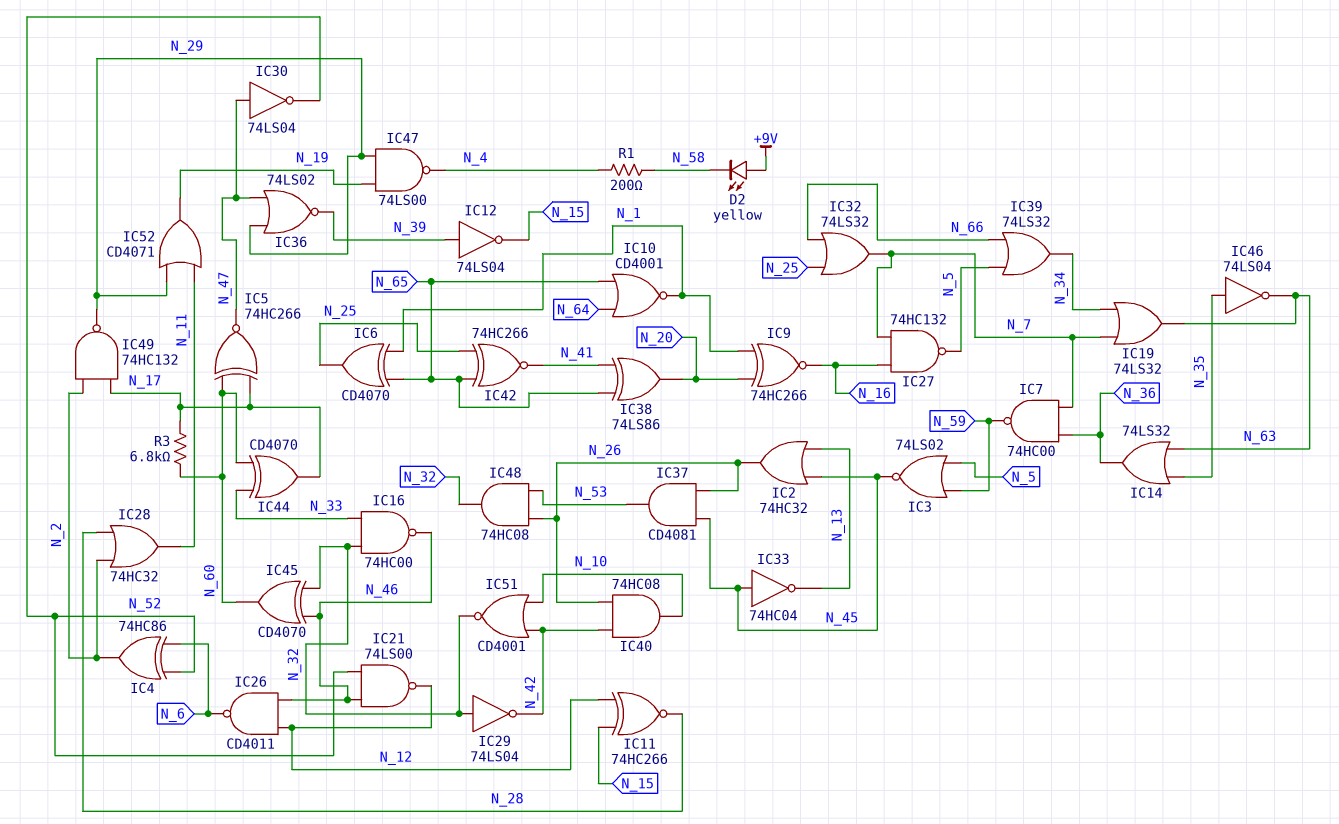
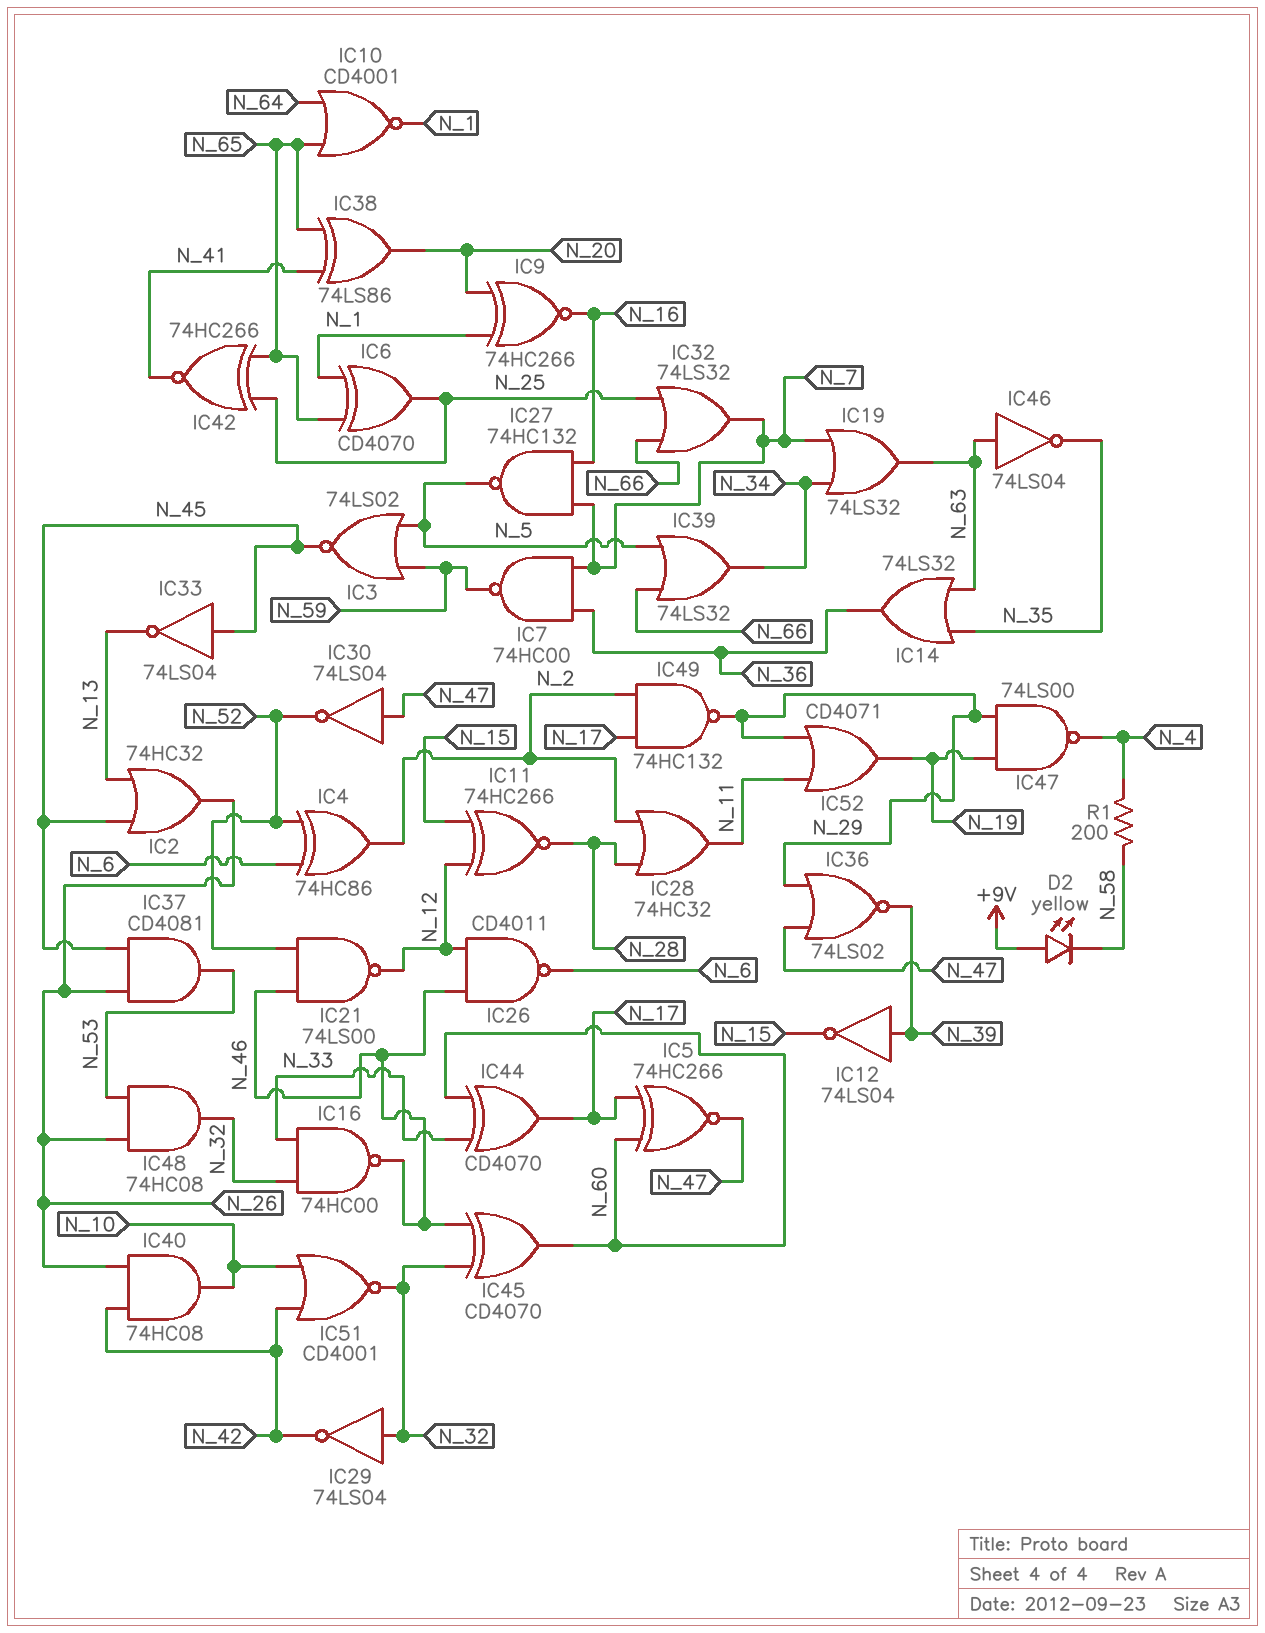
IC33: NOT 74HC04 (in N_45, out N_13) -> NOT 74LS04 (in N_45, out N_13)
IC46: NOT 74LS04 (in N_35, out N_63) -> NOT 74LS04 (in N_63, out N_35)
R3: 6.8k (N_17, N_60) -> none

